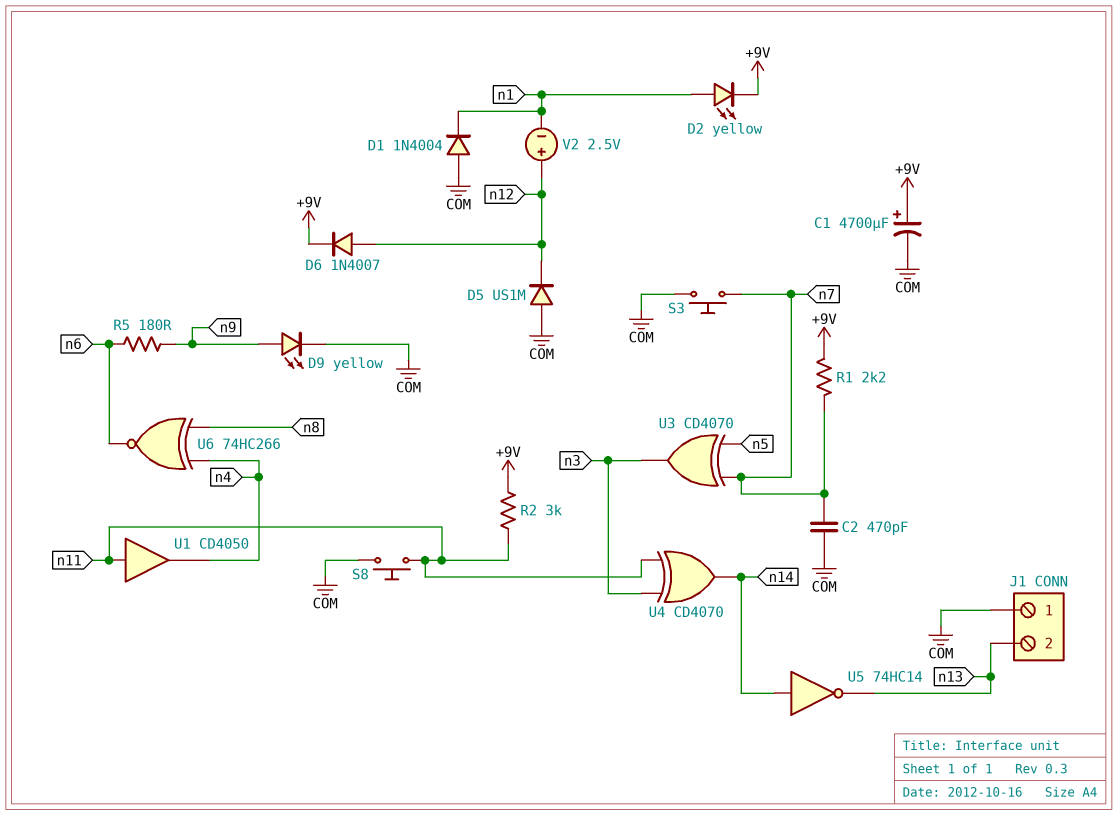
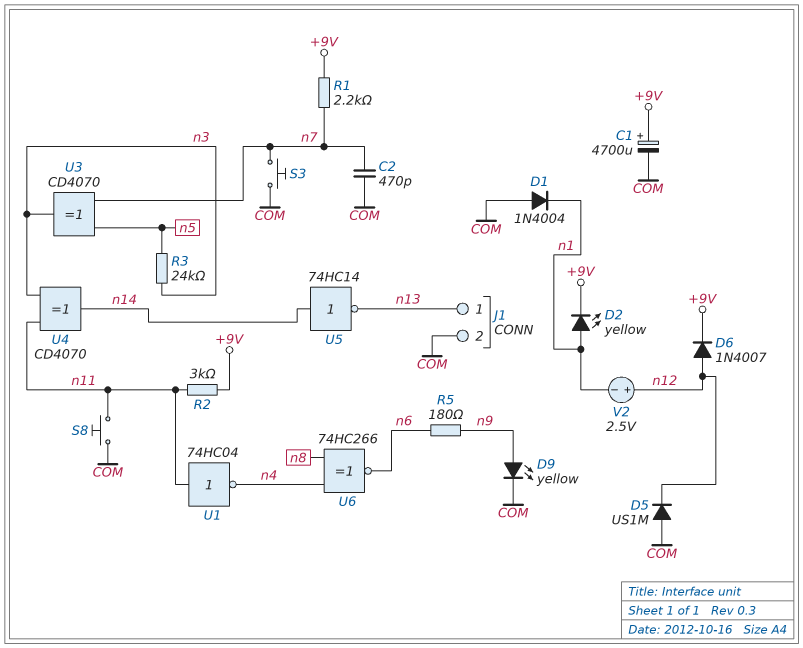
J1 pin 1: COM -> n13
J1 pin 2: n13 -> COM
R3: none -> 24k (n3, n5)
U1: buffer CD4050 (in n11, out n4) -> NOT 74HC04 (in n11, out n4)

